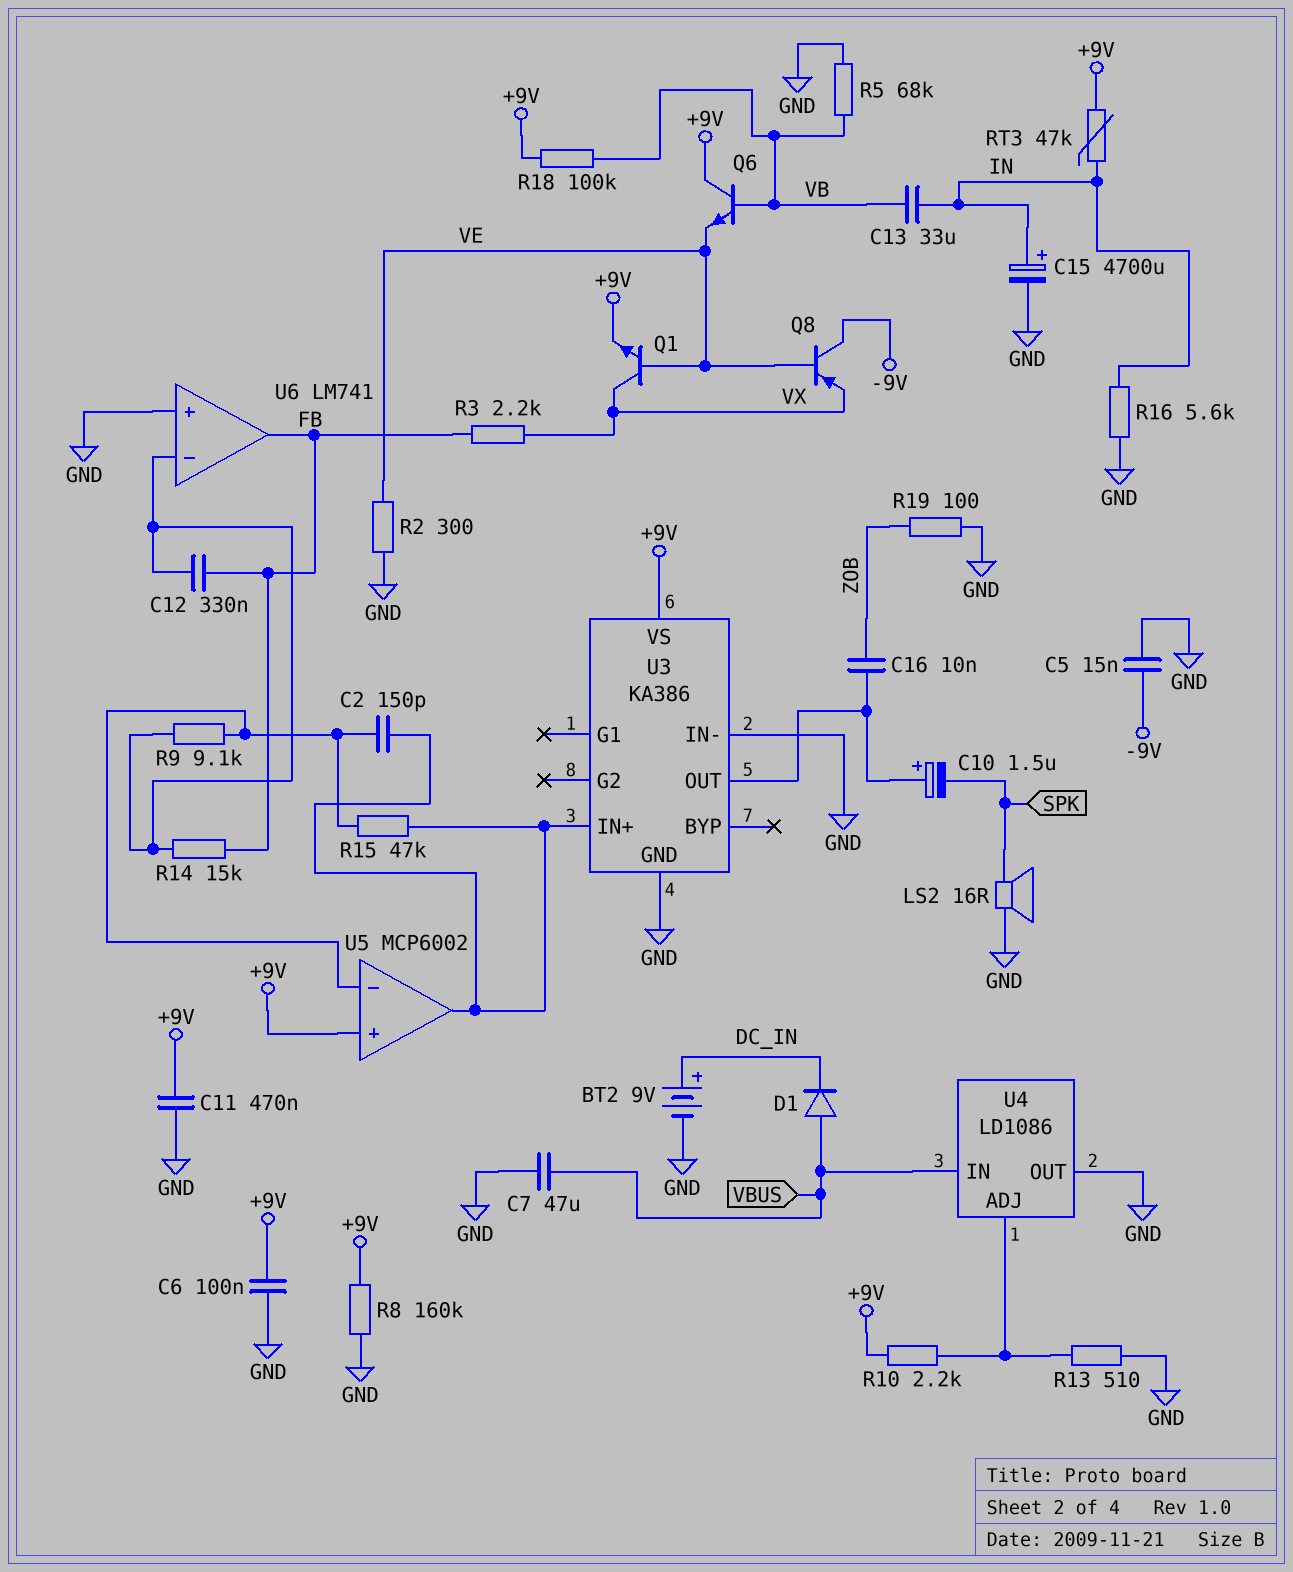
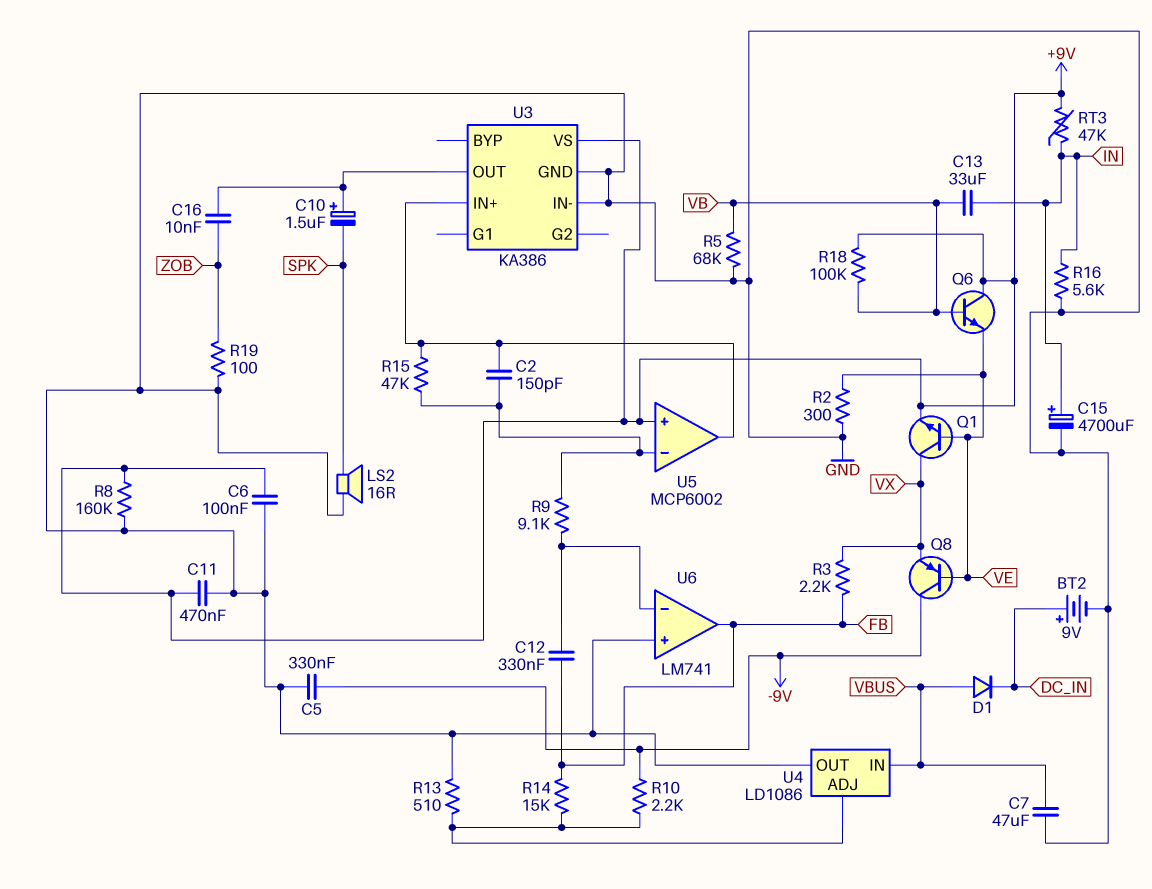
C5: 15nF (-9V, GND) -> 330nF (-9V, GND)
R10: 2.2k (+9V, U4/ADJ) -> 2.2k (-9V, U4/ADJ)
R14: 15k (FB, U6/in-) -> 15k (FB, U4/ADJ)

